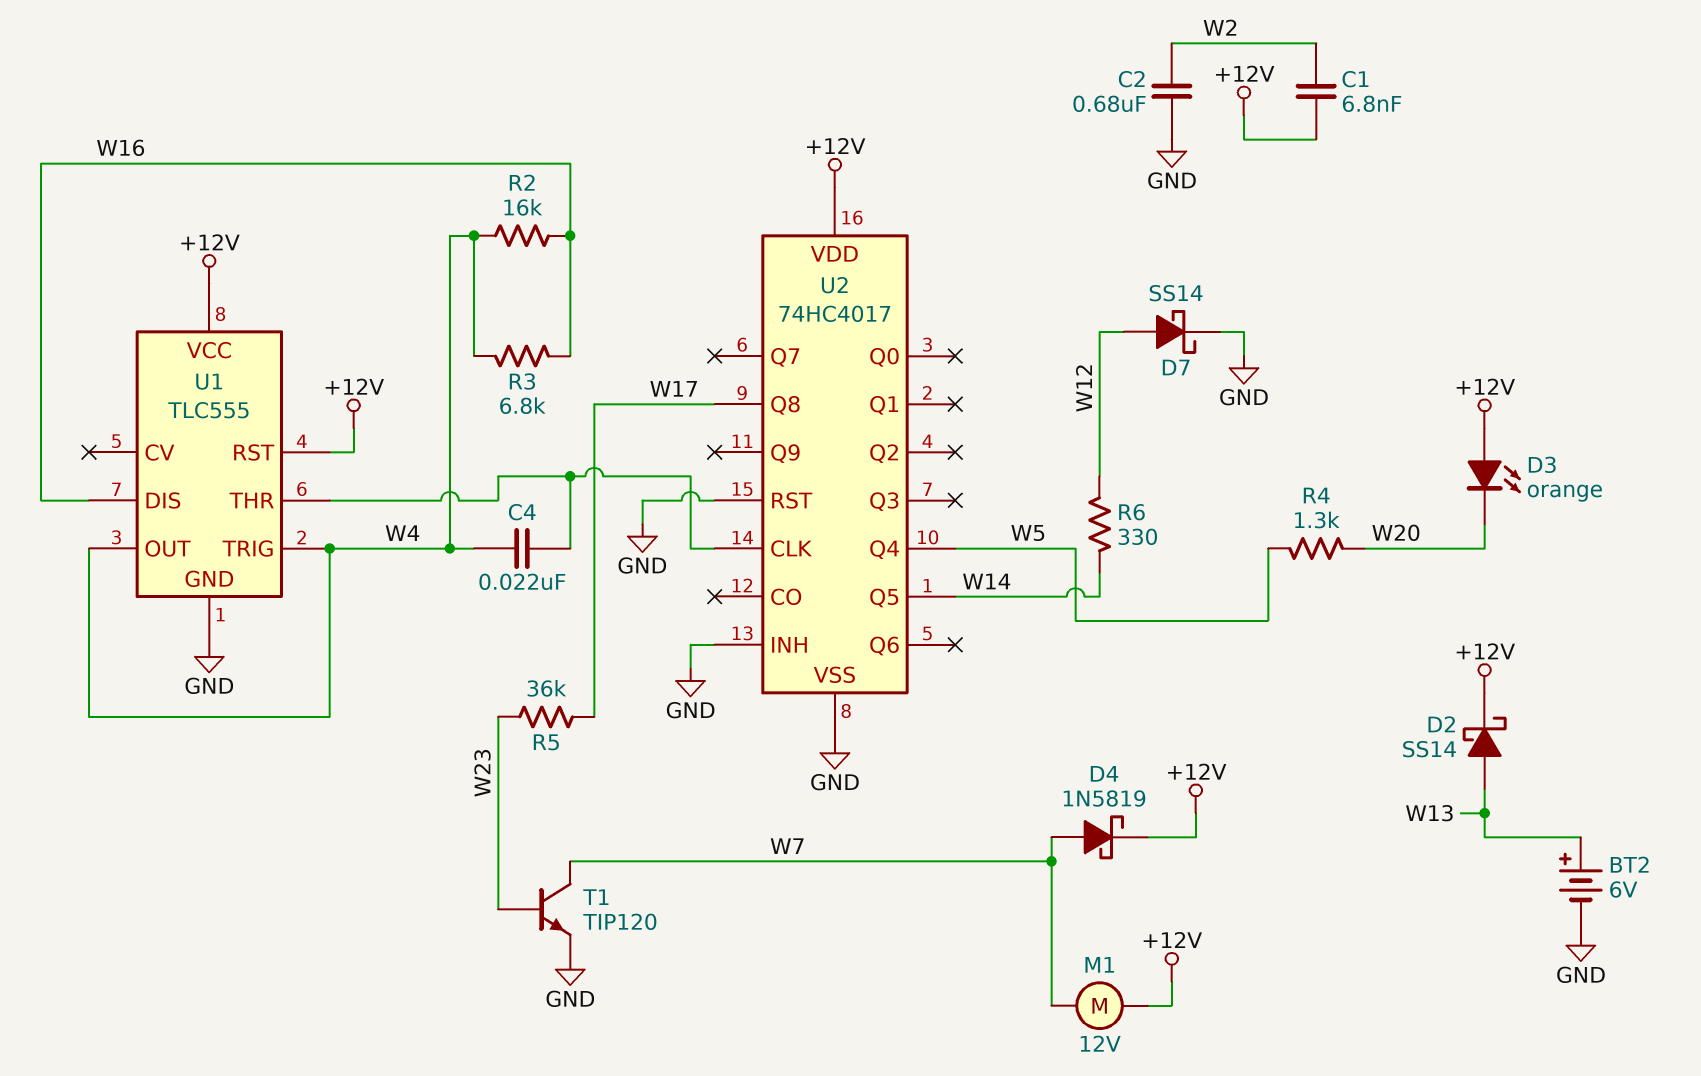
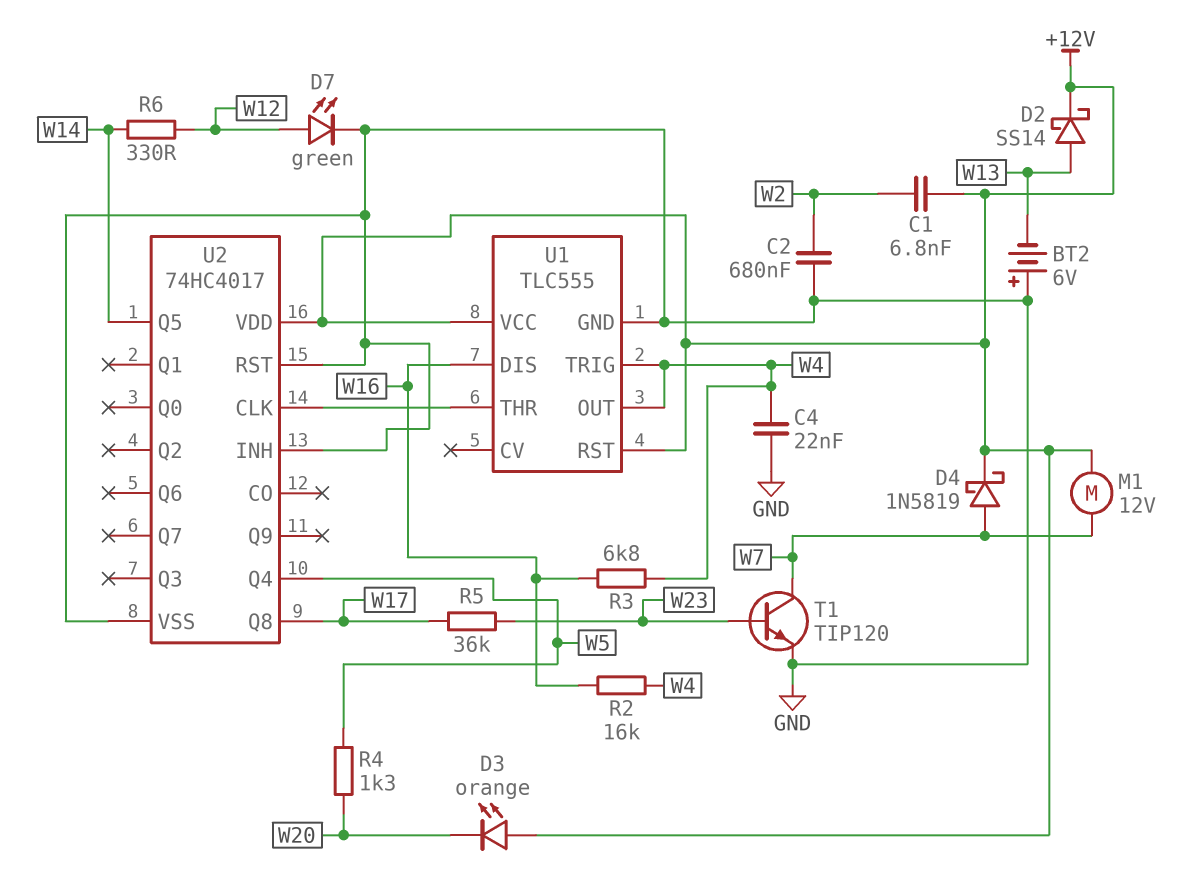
BT2: 6V (plus W13, minus GND) -> 6V (plus GND, minus W13)
C4: 22nF (U1/THR, W4) -> 22nF (GND, W4)
D7: schottky SS14 (A W12, K GND) -> LED green (A W12, K GND)

